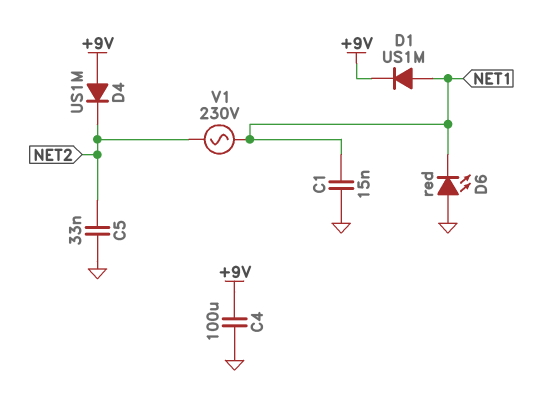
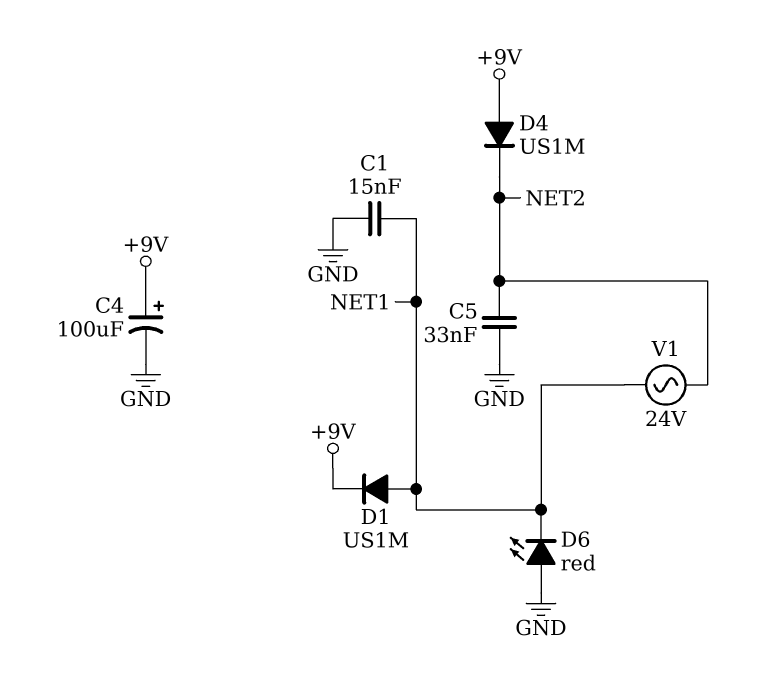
C4: 100uF (+9V, GND) -> 100uF (plus +9V, minus GND)
V1: AC 230V (NET1, NET2) -> AC 24V (NET1, NET2)

